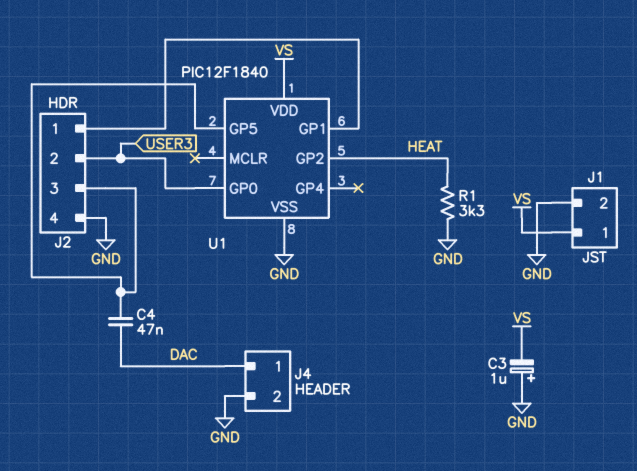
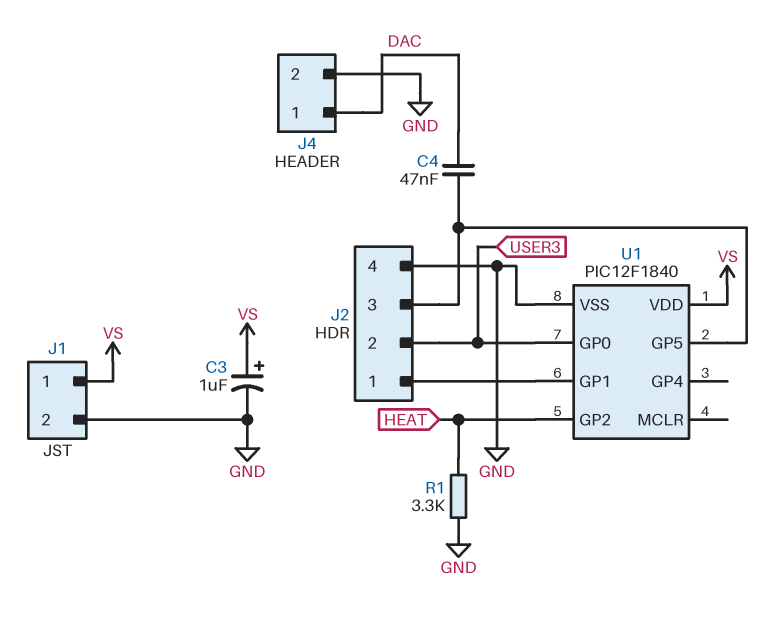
C3: 1uF (plus GND, minus VS) -> 1uF (plus VS, minus GND)

